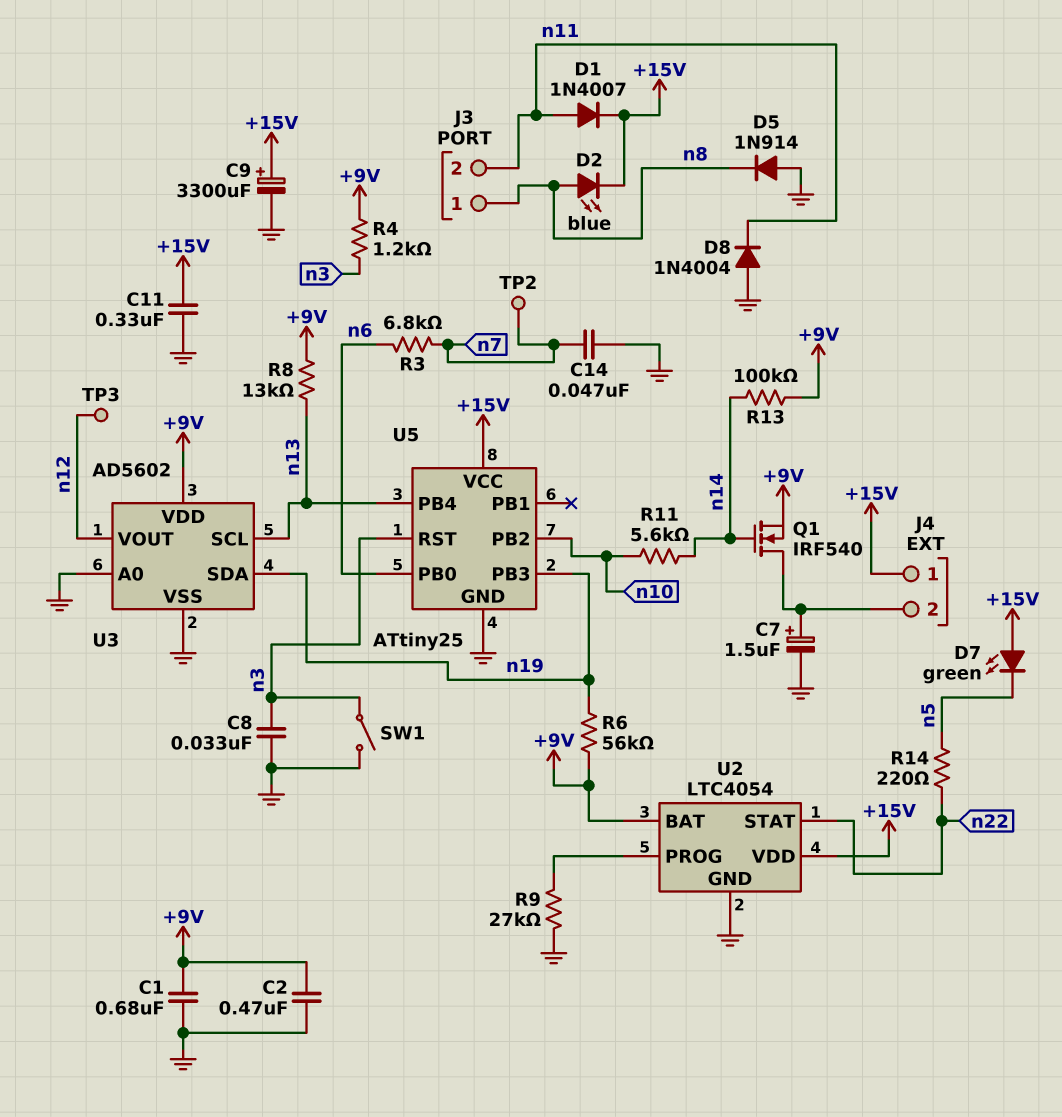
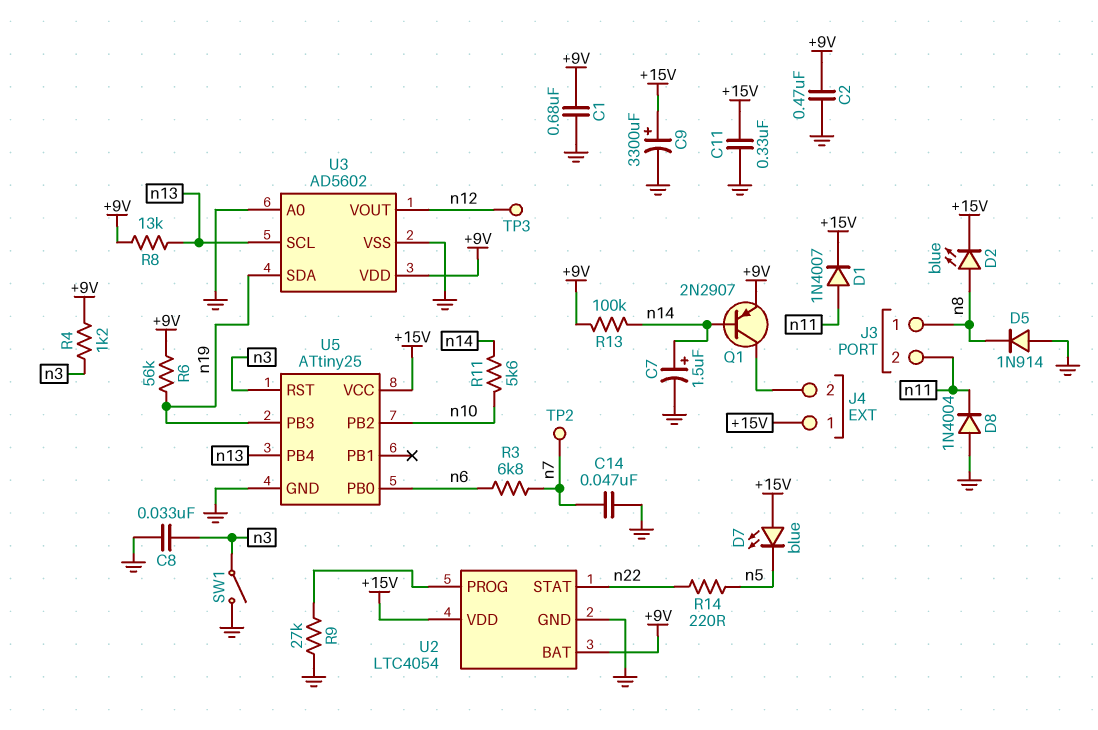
C7: 1.5uF (plus J4/2, minus GND) -> 1.5uF (plus n14, minus GND)
D7: LED green (A +15V, K n5) -> LED blue (A +15V, K n5)
Q1: NMOS IRF540 (G n14, D J4/2, S +9V) -> PNP 2N2907 (B n14, C J4/2, E +9V)

